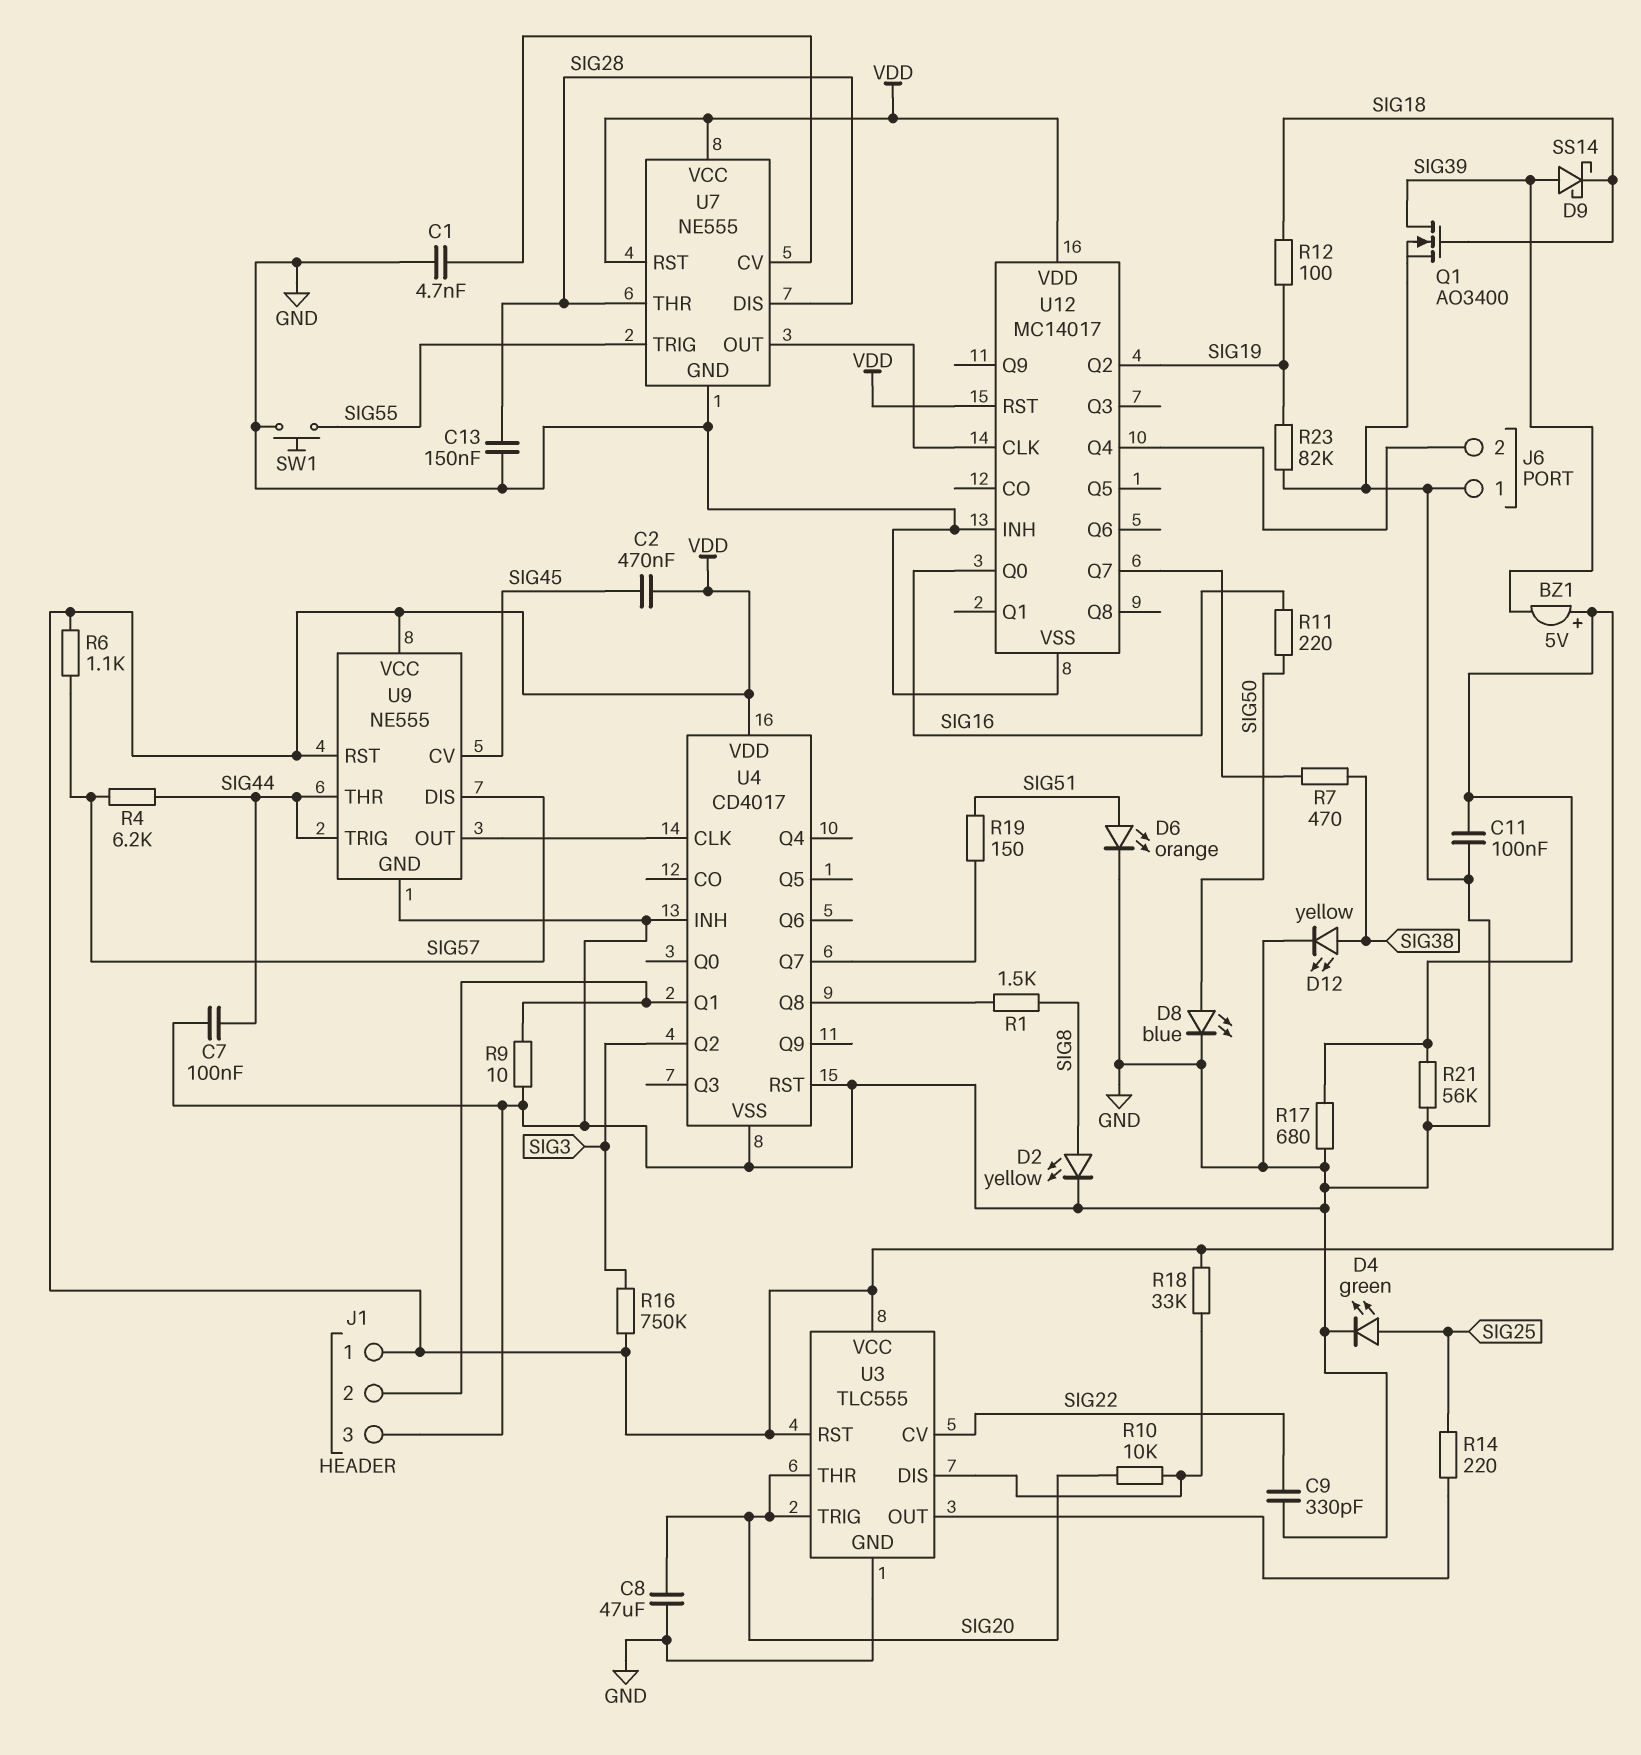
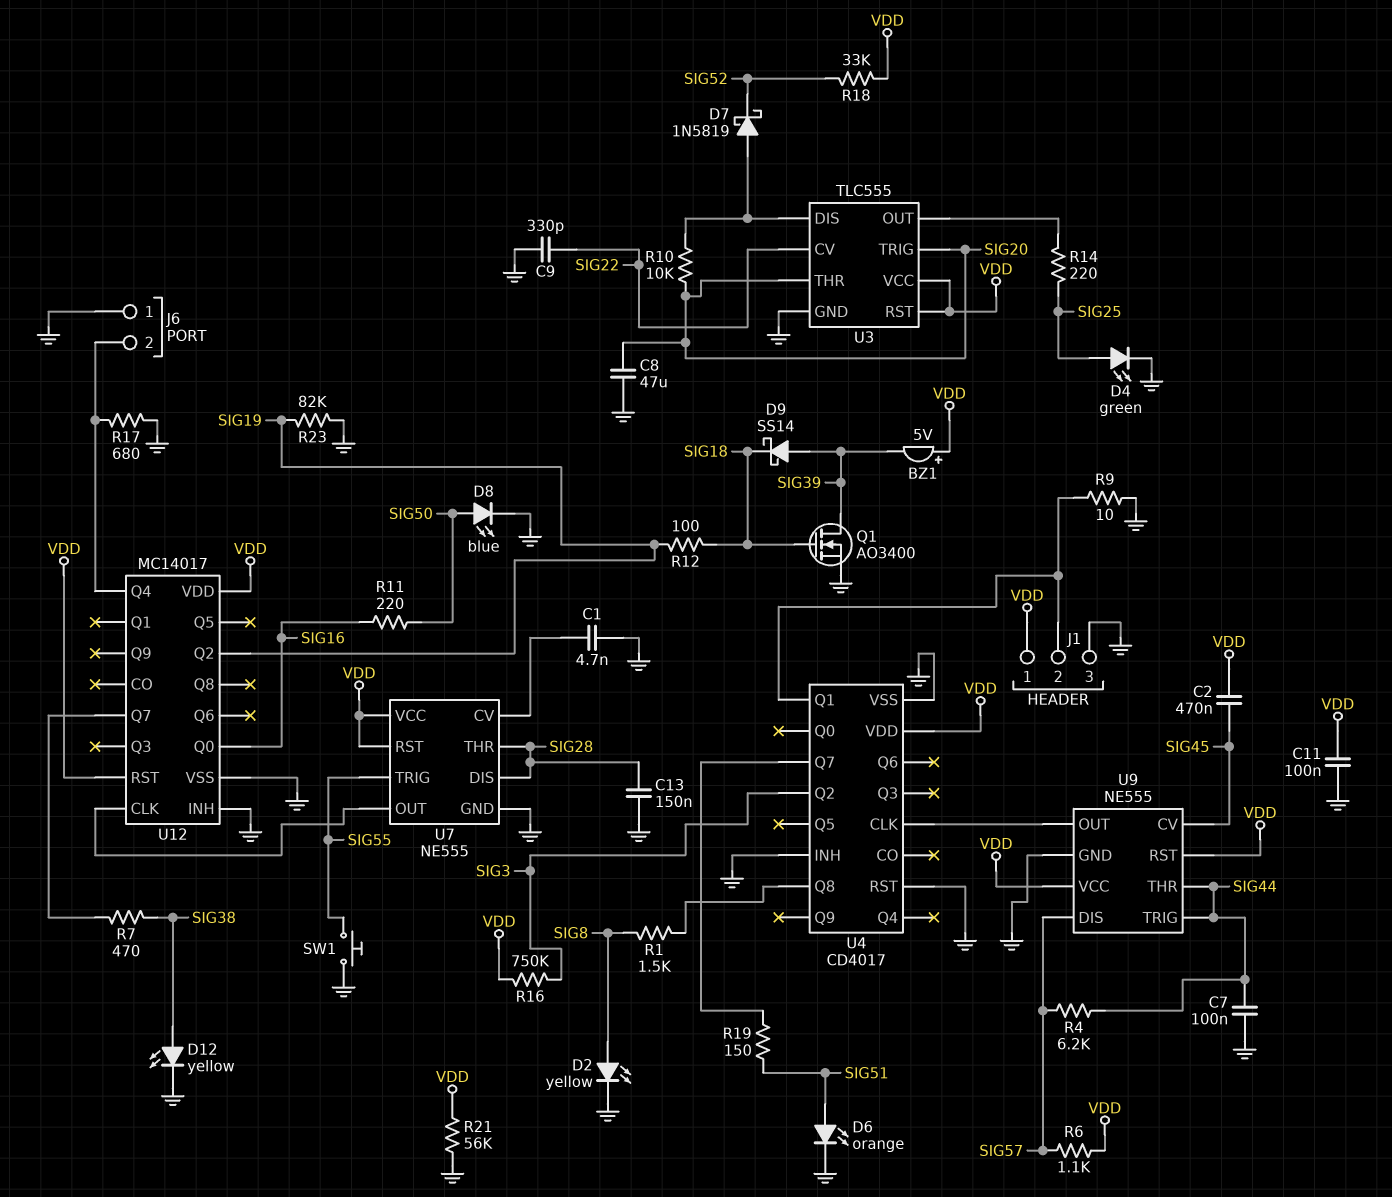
D7: none -> schottky 1N5819 (A U3/DIS, K SIG52)
R17: 680 (GND, VDD) -> 680 (GND, J6/2)
R18: 33k (U3/DIS, VDD) -> 33k (SIG52, VDD)

